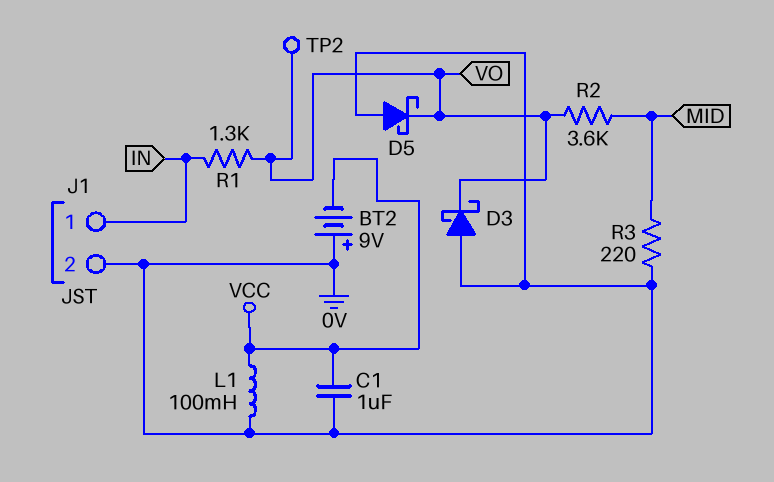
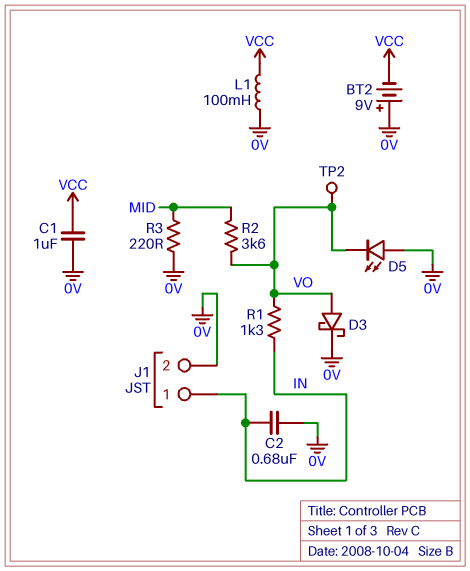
C2: none -> 680nF (0V, IN)
D3: schottky (A 0V, K VO) -> schottky (A VO, K 0V)
D5: schottky (A 0V, K VO) -> LED (A 0V, K VO)

